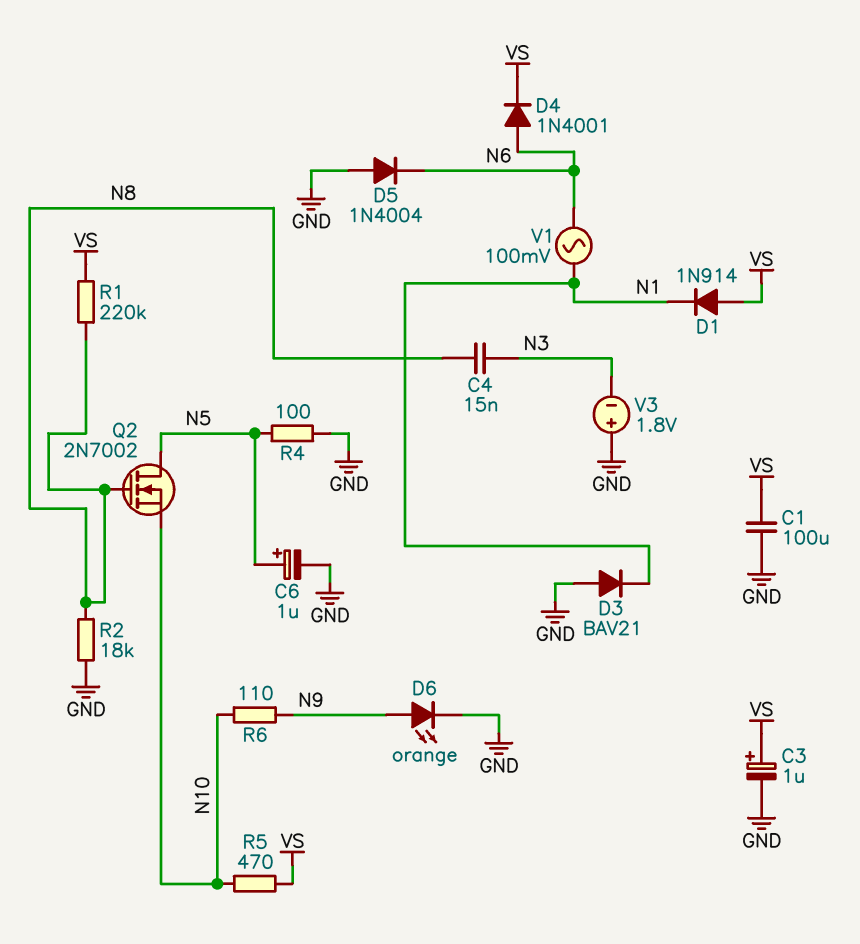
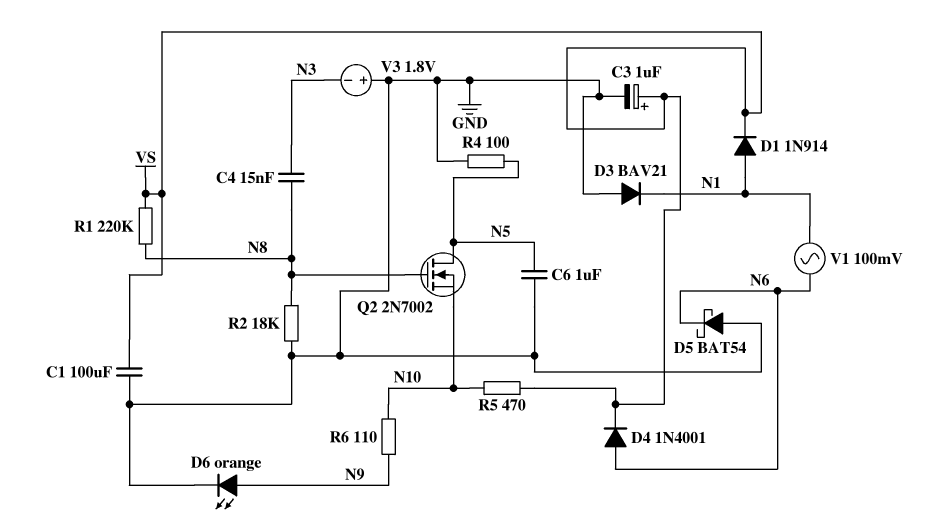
C6: 1uF (plus N5, minus GND) -> 1uF (GND, N5)
D1: diode 1N914 (A VS, K N1) -> diode 1N914 (A N1, K VS)
D5: diode 1N4004 (A GND, K N6) -> schottky BAT54 (A GND, K N6)

